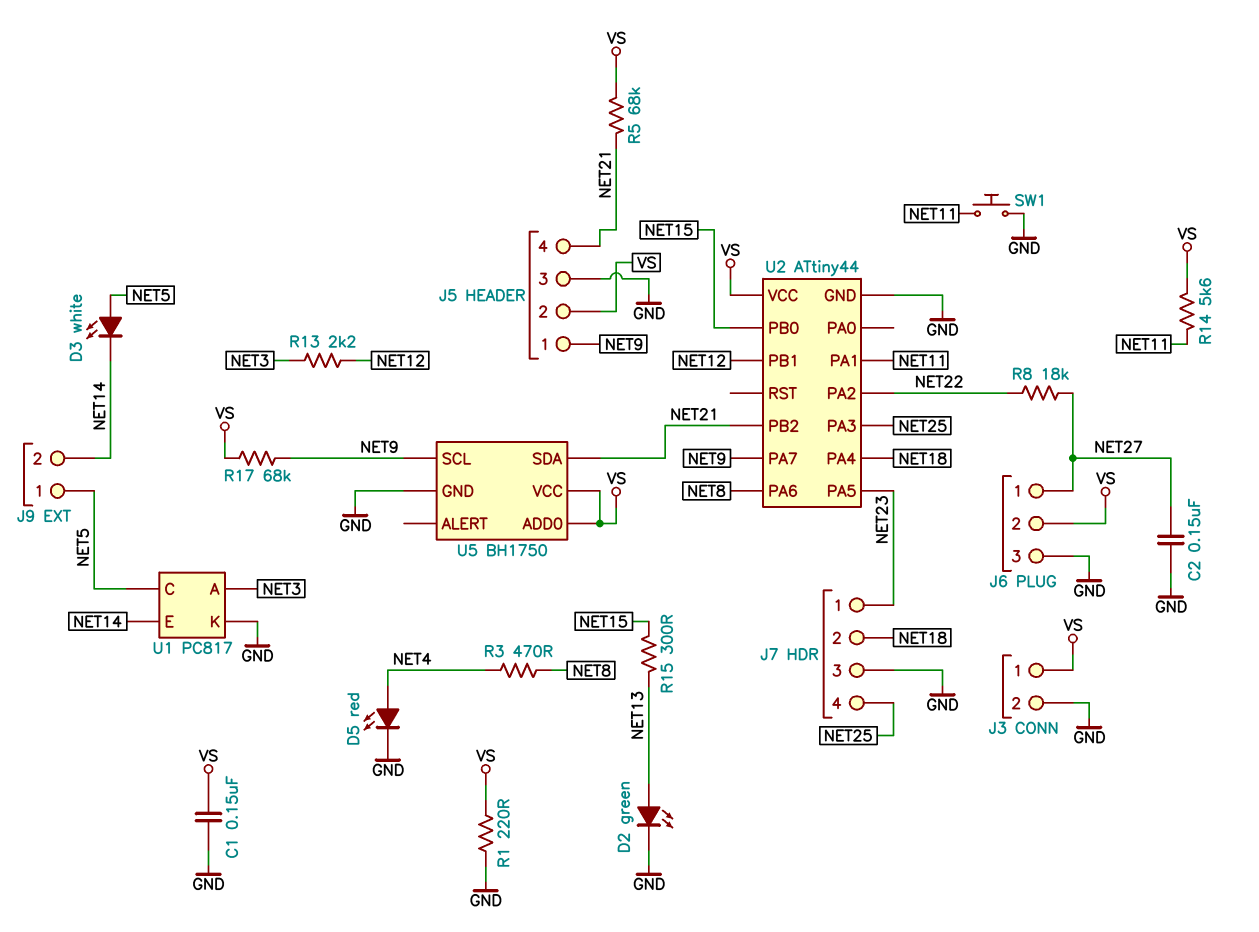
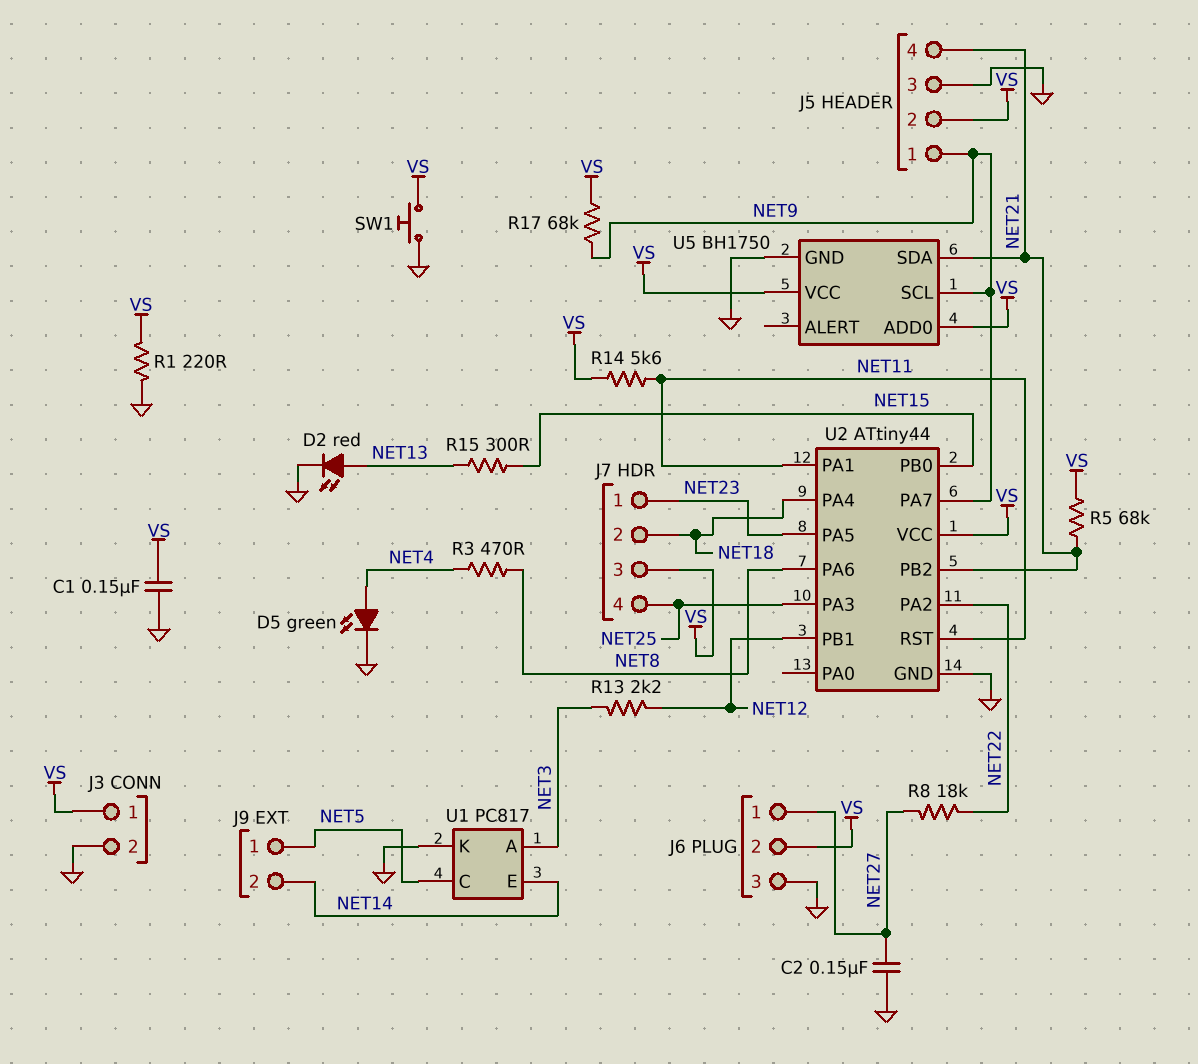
D2: LED green (A NET13, K GND) -> LED red (A NET13, K GND)
D3: LED white (A NET5, K NET14) -> none
D5: LED red (A NET4, K GND) -> LED green (A NET4, K GND)
J7 pin 3: GND -> VS
SW1: button (GND, NET11) -> button (GND, VS)
U2 pin RST: none -> NET11

